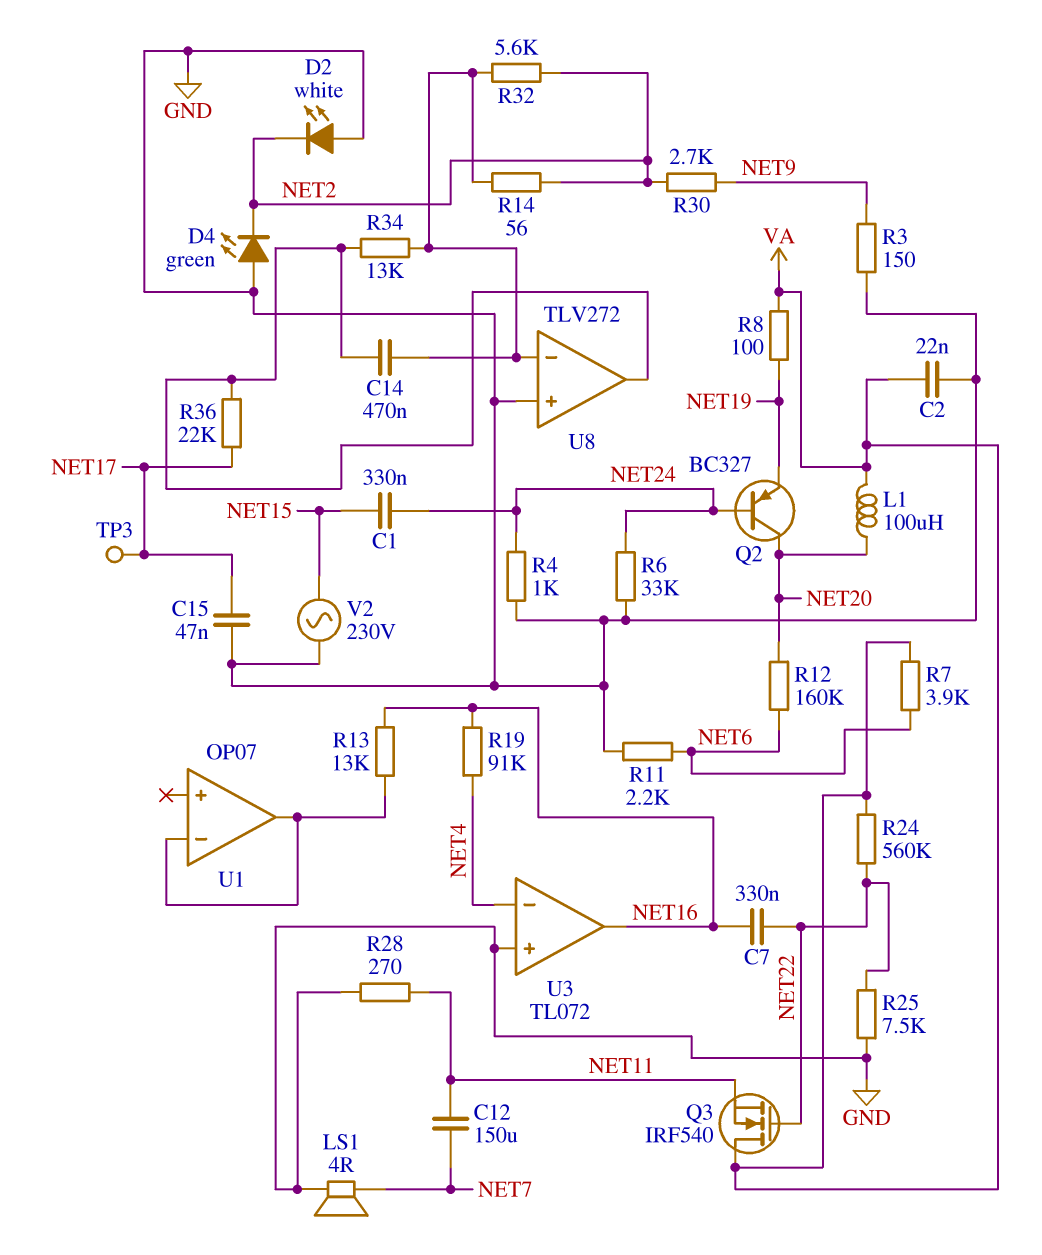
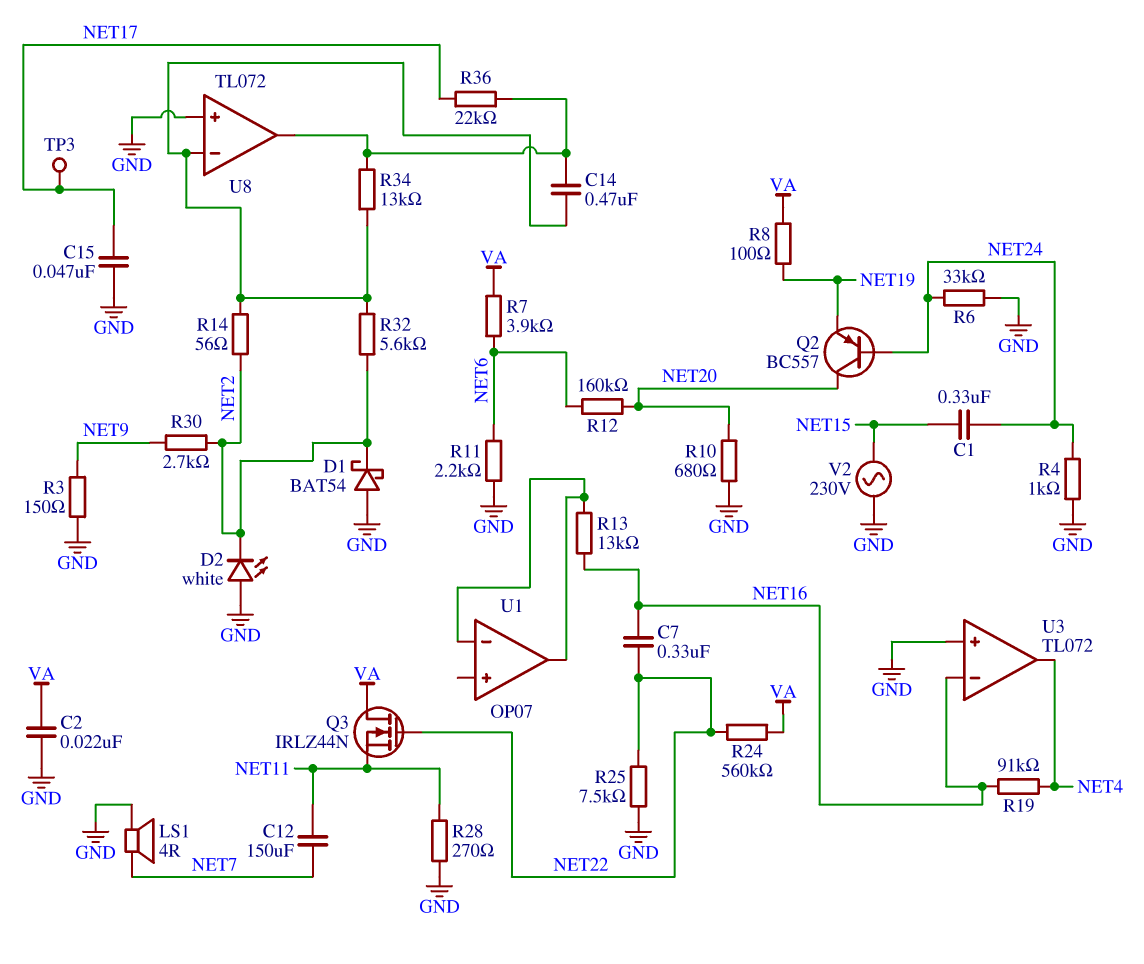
D1: none -> schottky BAT54 (A GND, K NET2)
D4: LED green (A GND, K NET2) -> none
L1: 100uH (NET20, VA) -> none
Q2: PNP BC327 (B NET24, C NET20, E NET19) -> PNP BC557 (B NET24, C NET20, E NET19)
Q3: NMOS IRF540 (G NET22, D VA, S NET11) -> NMOS IRLZ44N (G NET22, D VA, S NET11)
R10: none -> 680 (GND, NET20)
U3 pin in-: NET4 -> NET16
U3 pin out: NET16 -> NET4
U8: TLV272 -> TL072

